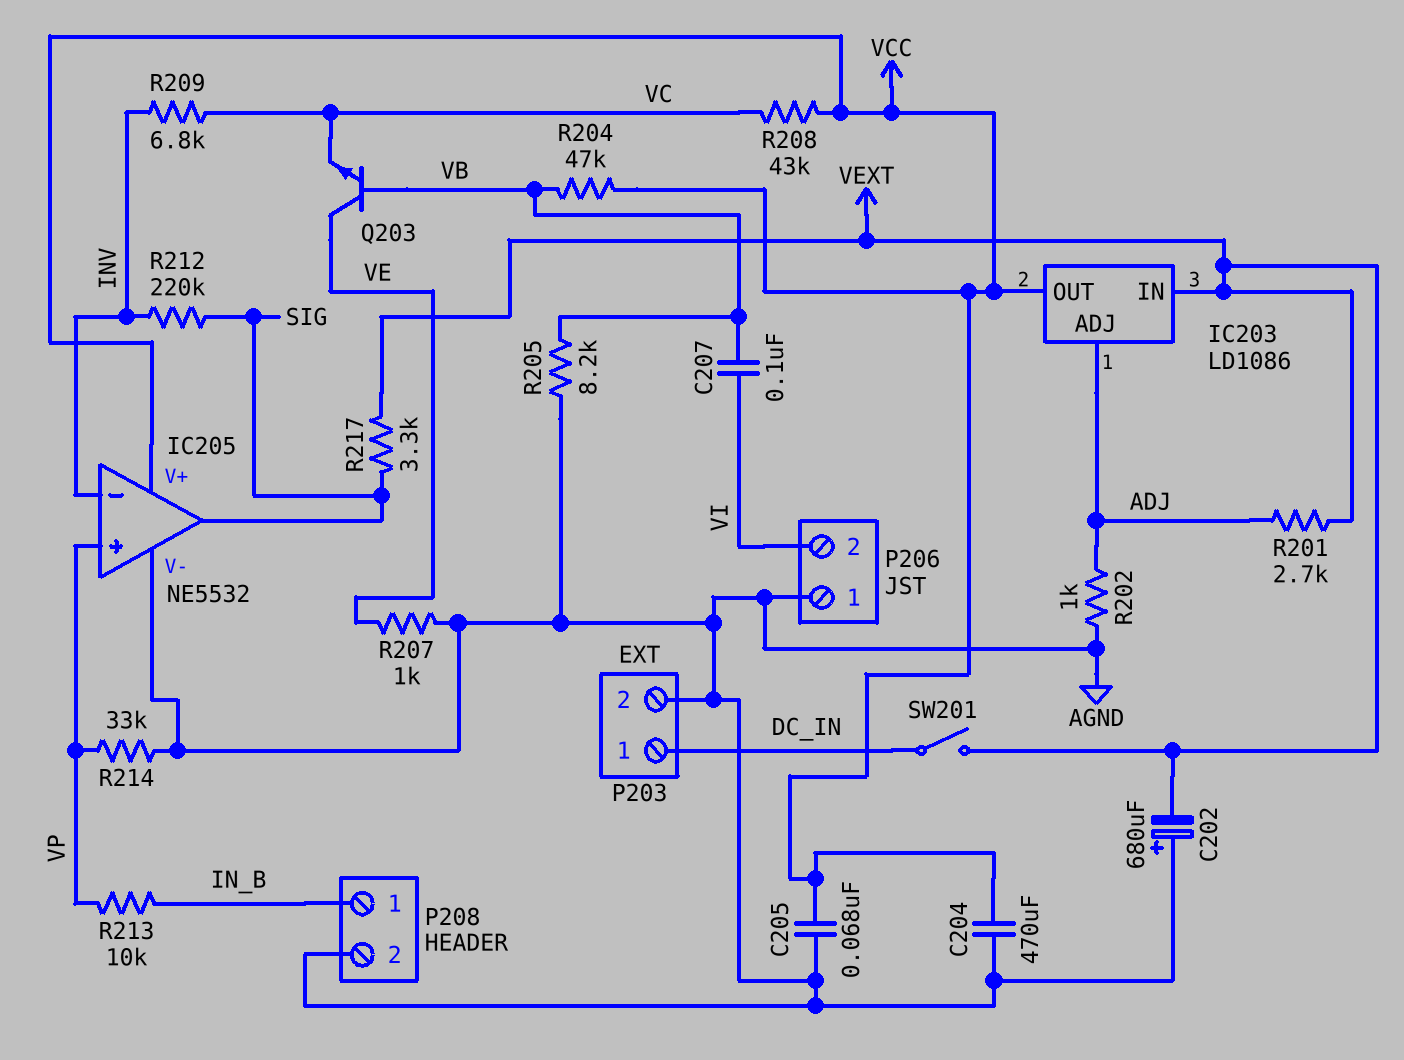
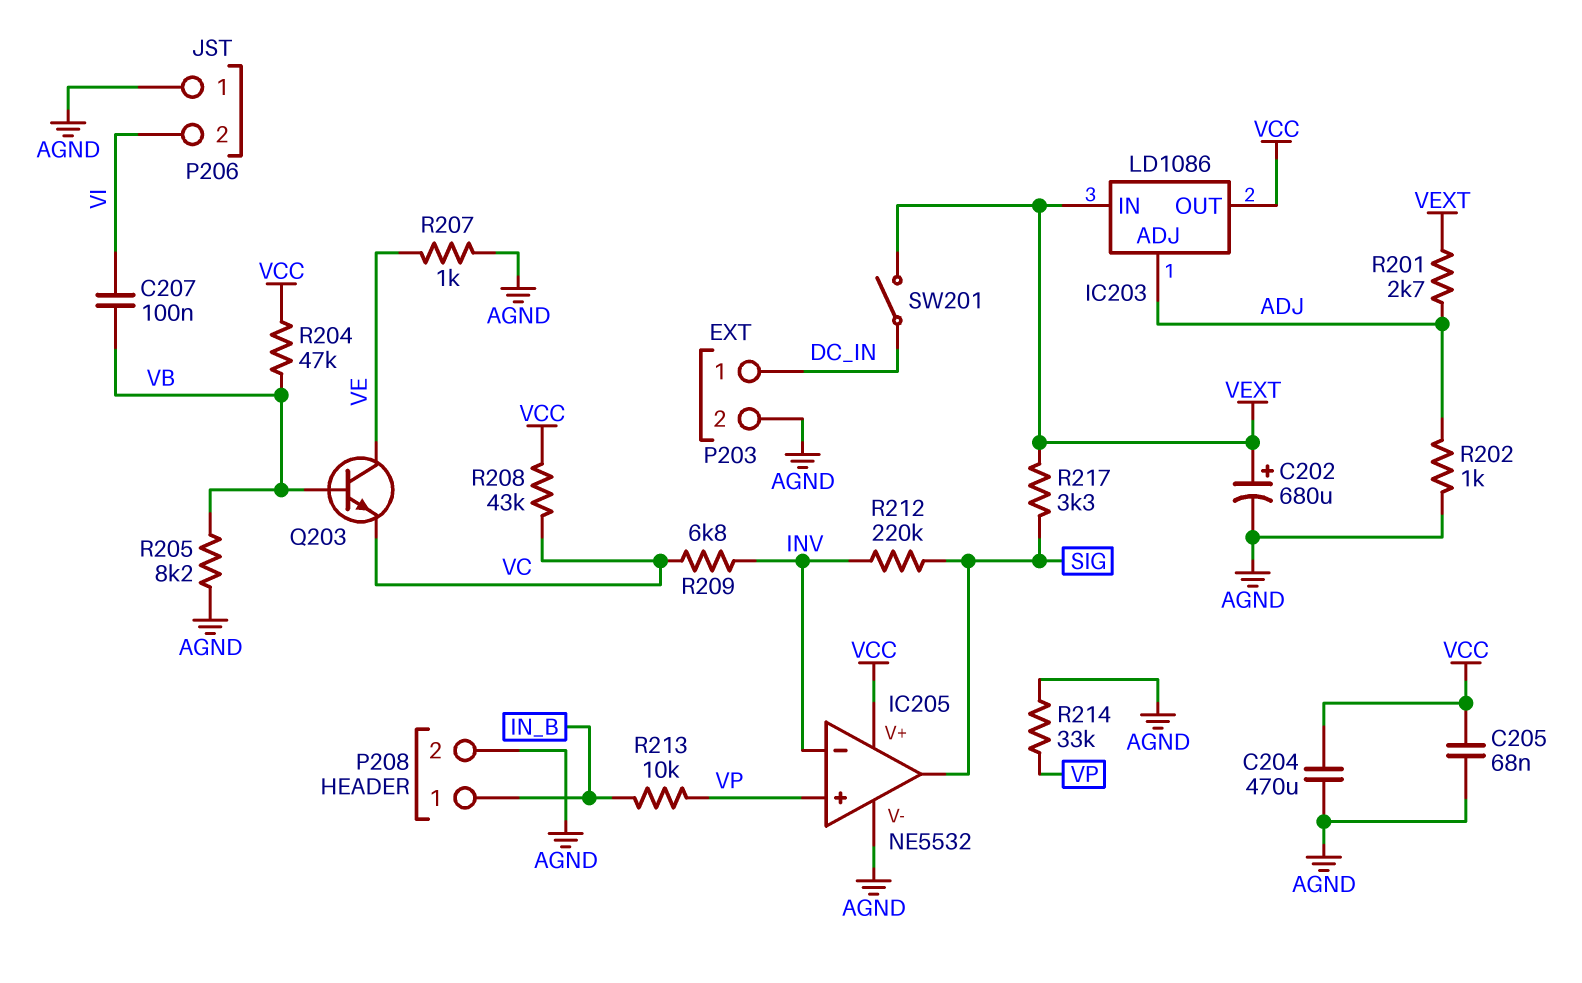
C202: 680uF (plus AGND, minus VEXT) -> 680uF (plus VEXT, minus AGND)

